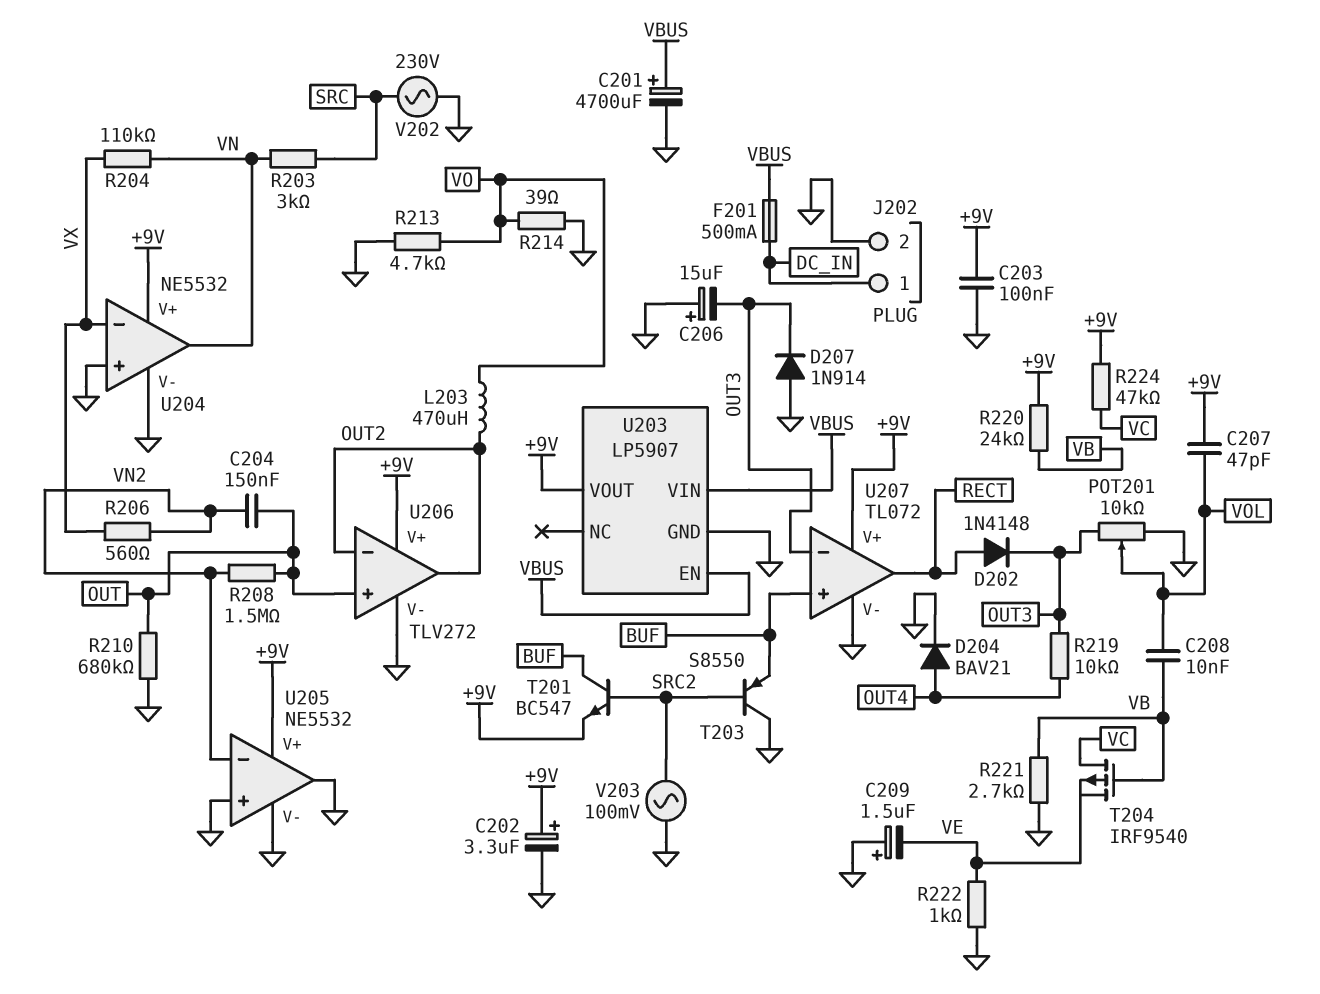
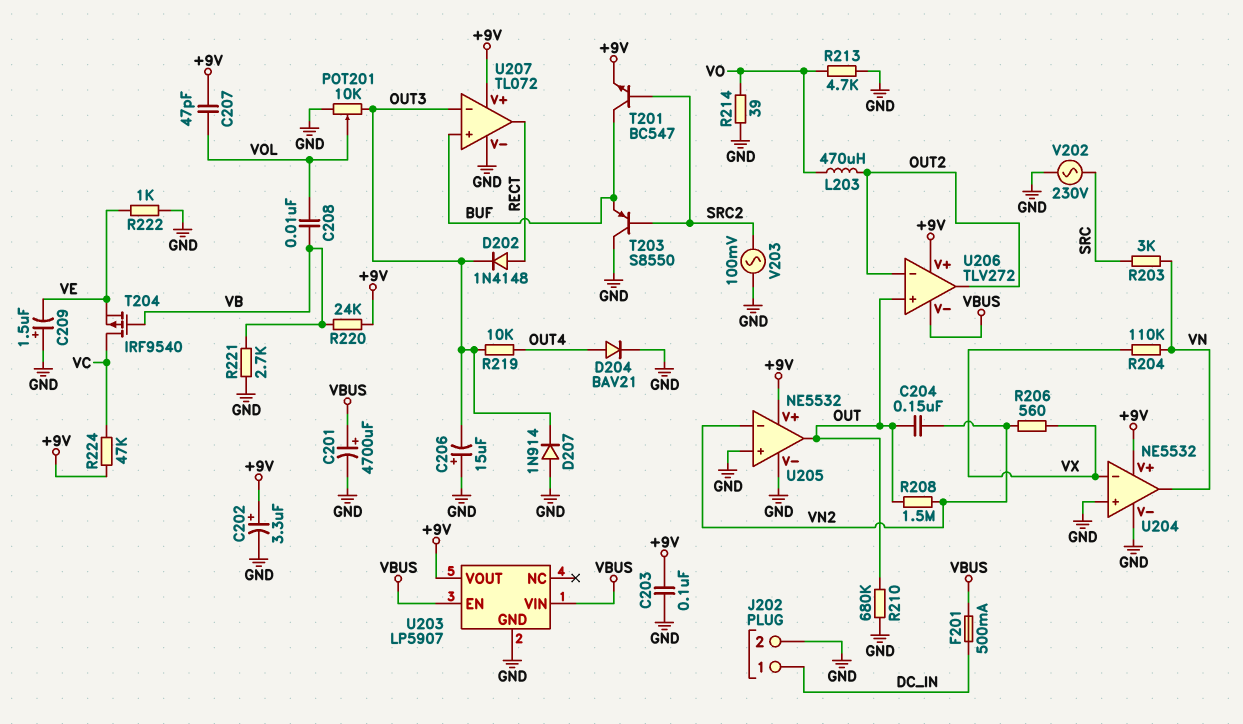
U205 pin out: GND -> OUT
U206 pin V-: GND -> VBUS

